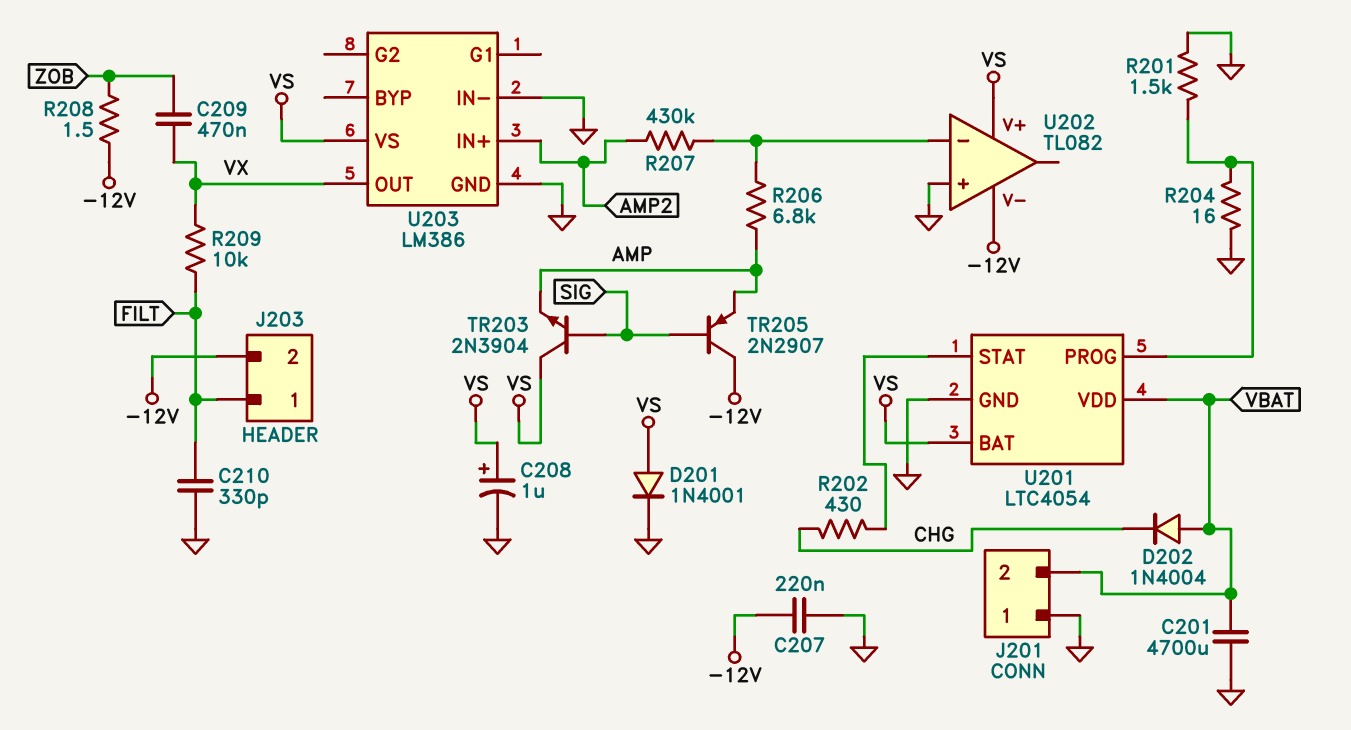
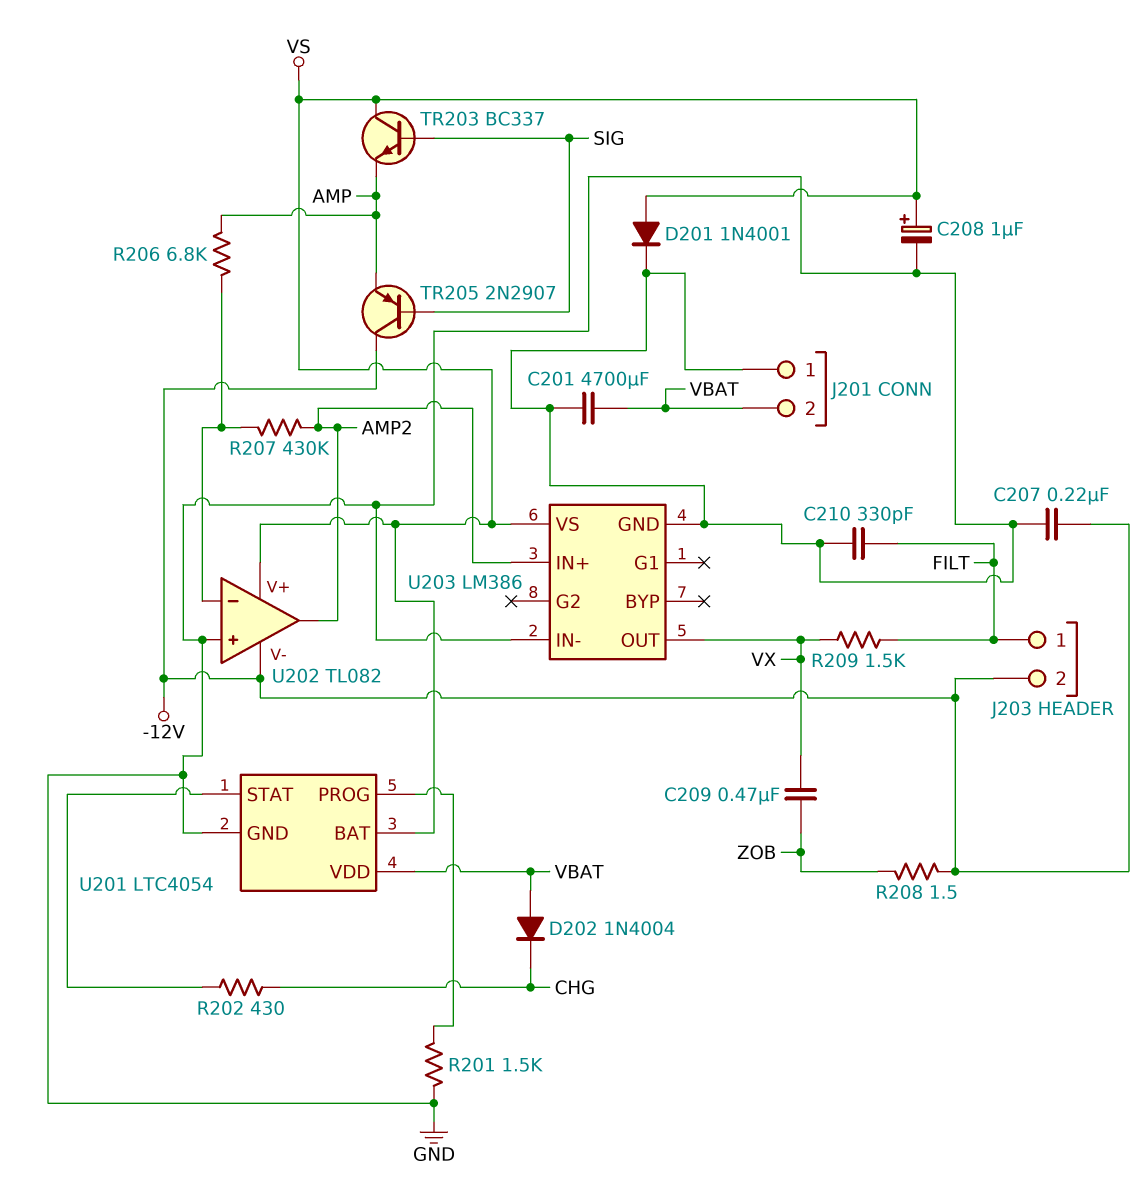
R204: 16 (GND, U201/PROG) -> none
R209: 10k (FILT, VX) -> 1.5k (FILT, VX)
TR203: NPN 2N3904 (B SIG, C VS, E AMP) -> NPN BC337 (B SIG, C VS, E AMP)
U202 pin out: none -> AMP2

